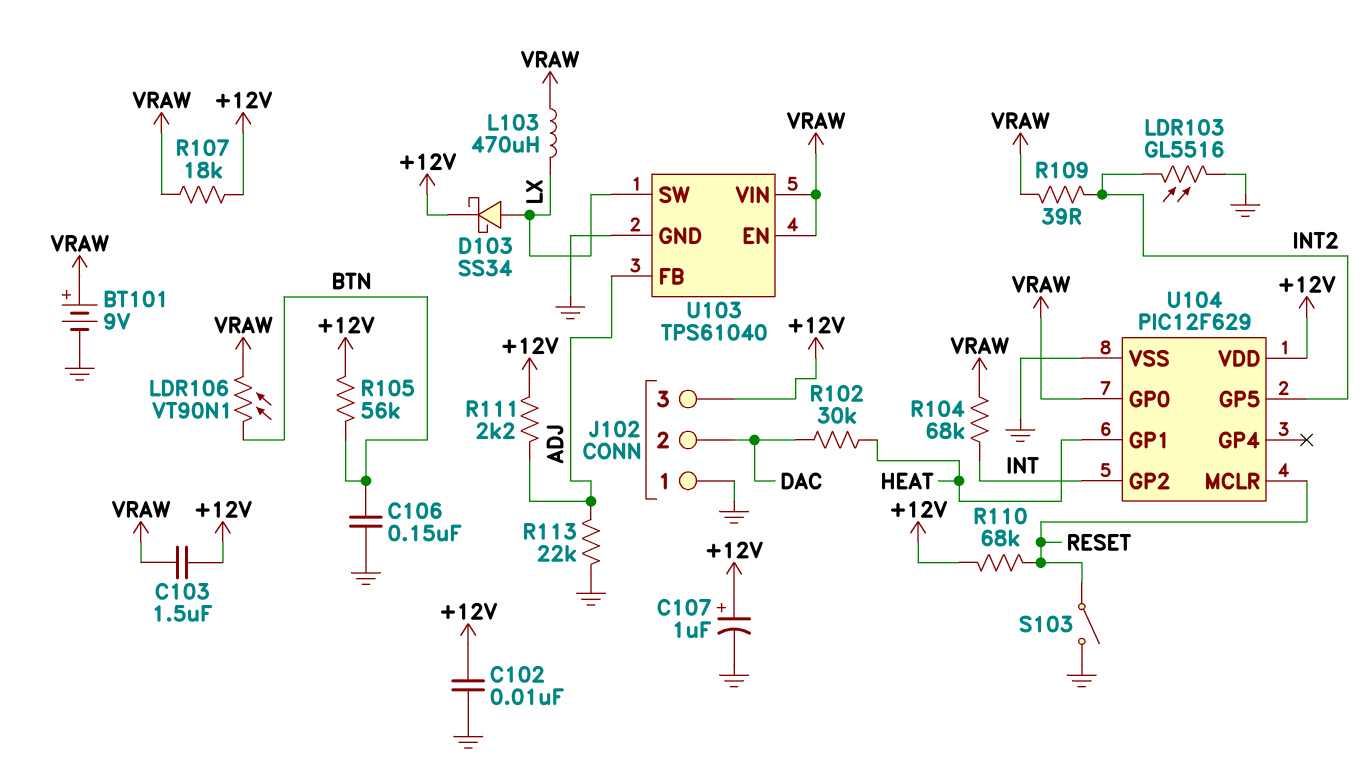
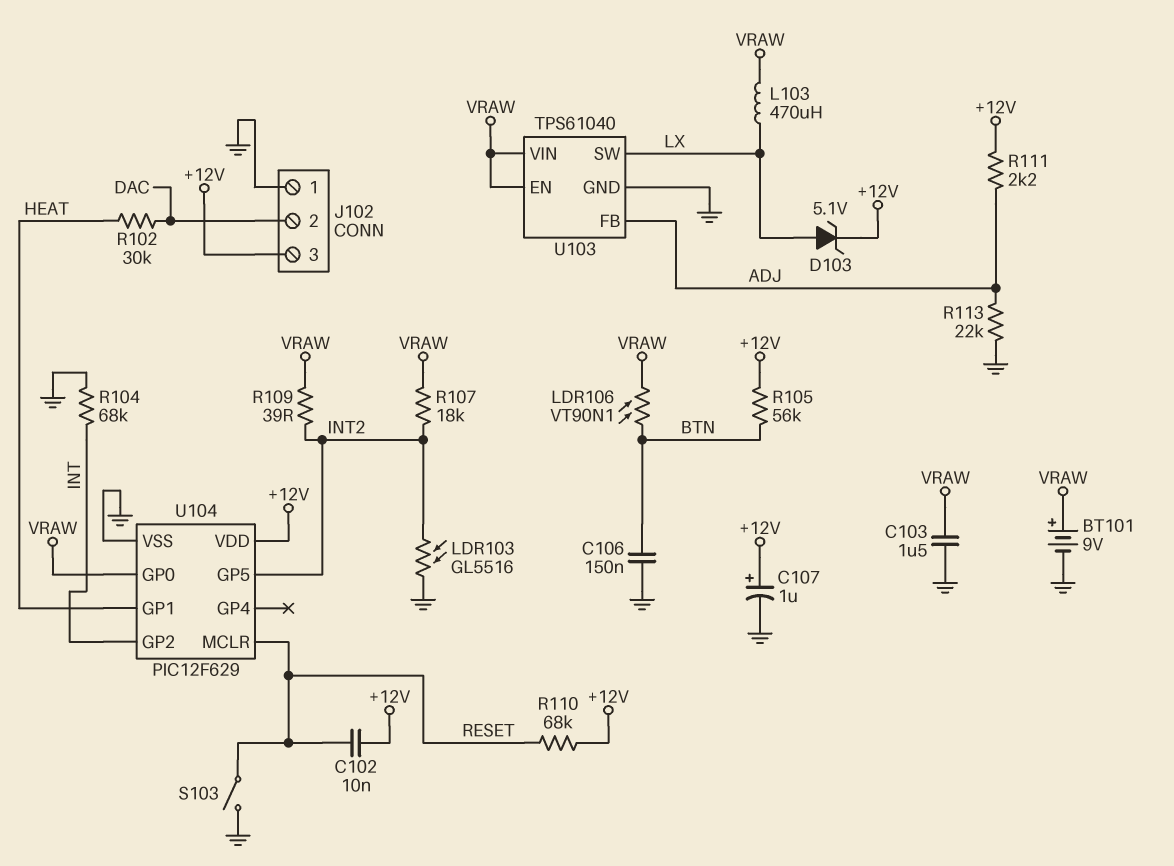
C102: 10nF (+12V, GND) -> 10nF (+12V, RESET)
C103: 1.5uF (+12V, VRAW) -> 1.5uF (GND, VRAW)
D103: schottky SS34 (A LX, K +12V) -> zener 5.1V (A LX, K +12V)
R104: 68k (INT, VRAW) -> 68k (GND, INT)
R107: 18k (+12V, VRAW) -> 18k (INT2, VRAW)

